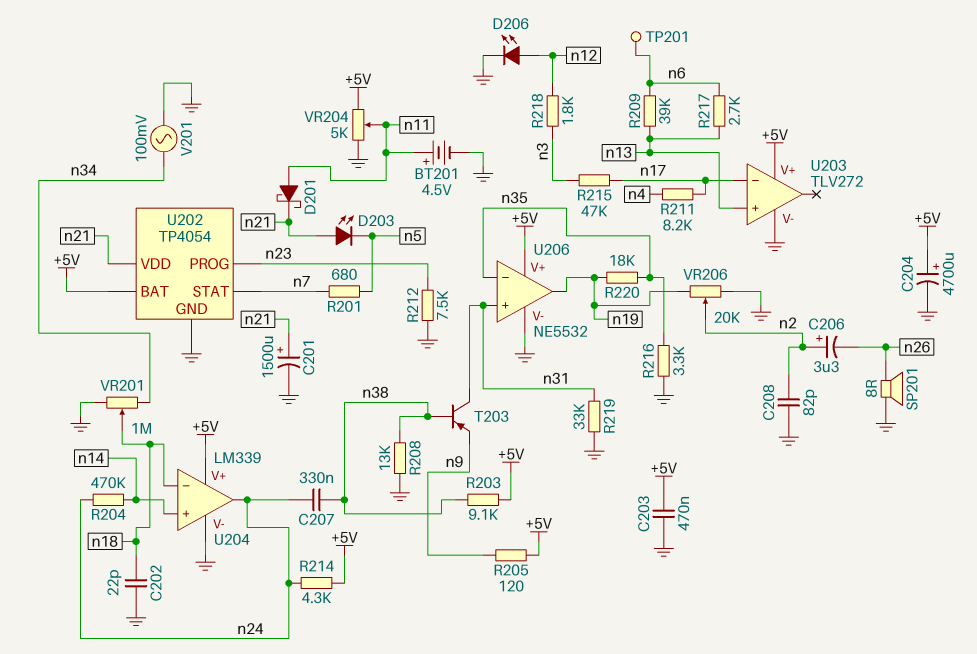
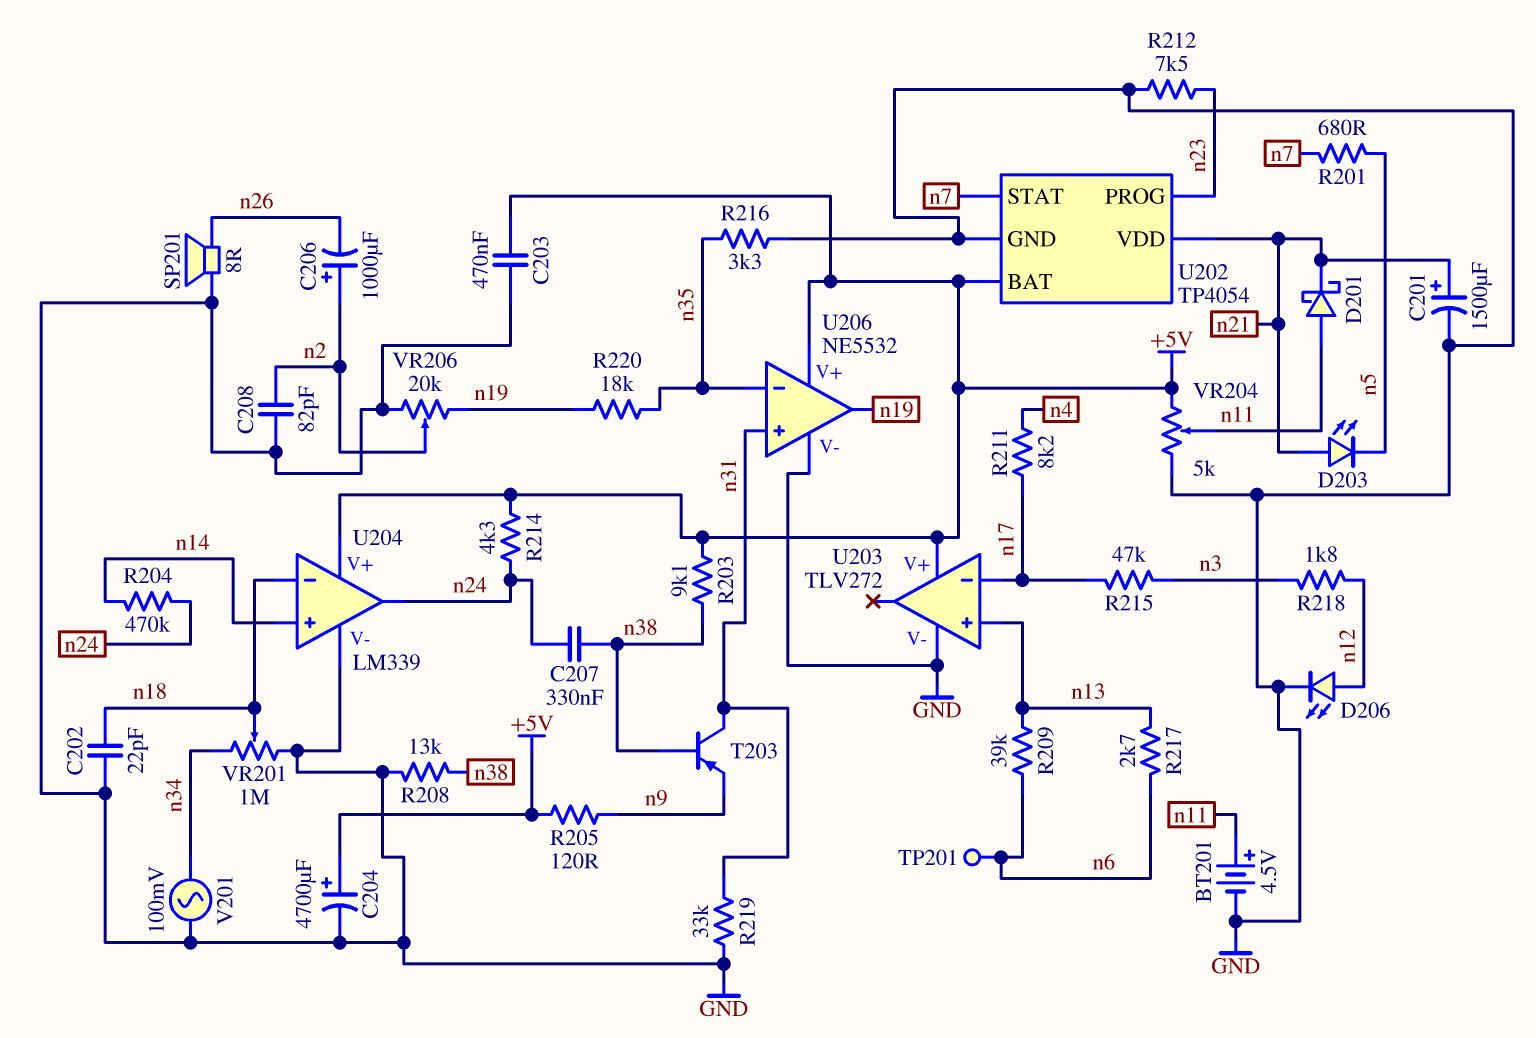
C206: 3.3uF (plus n2, minus n26) -> 1000uF (plus n2, minus n26)

